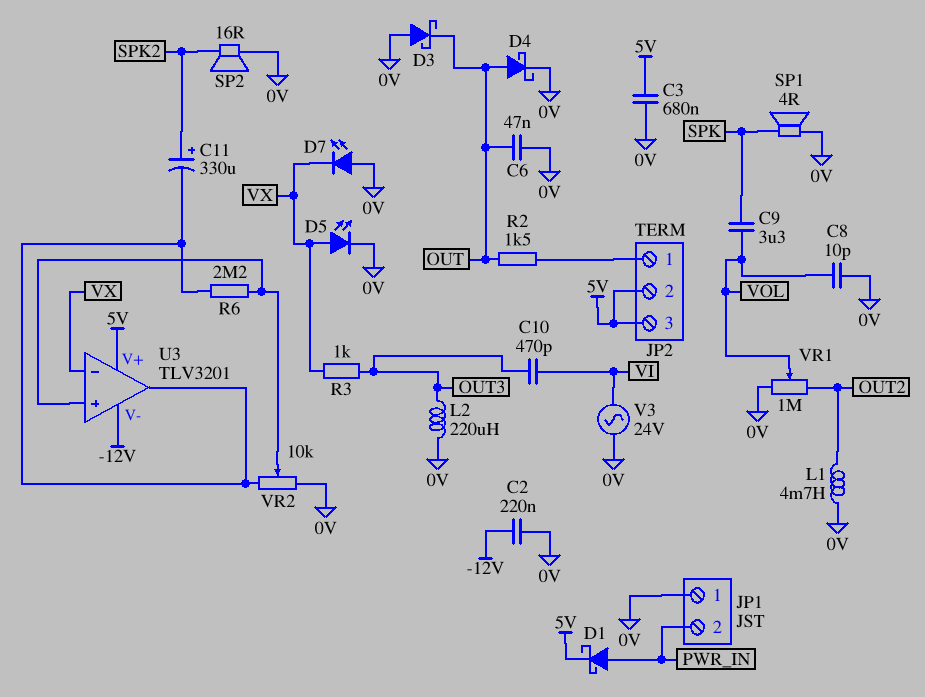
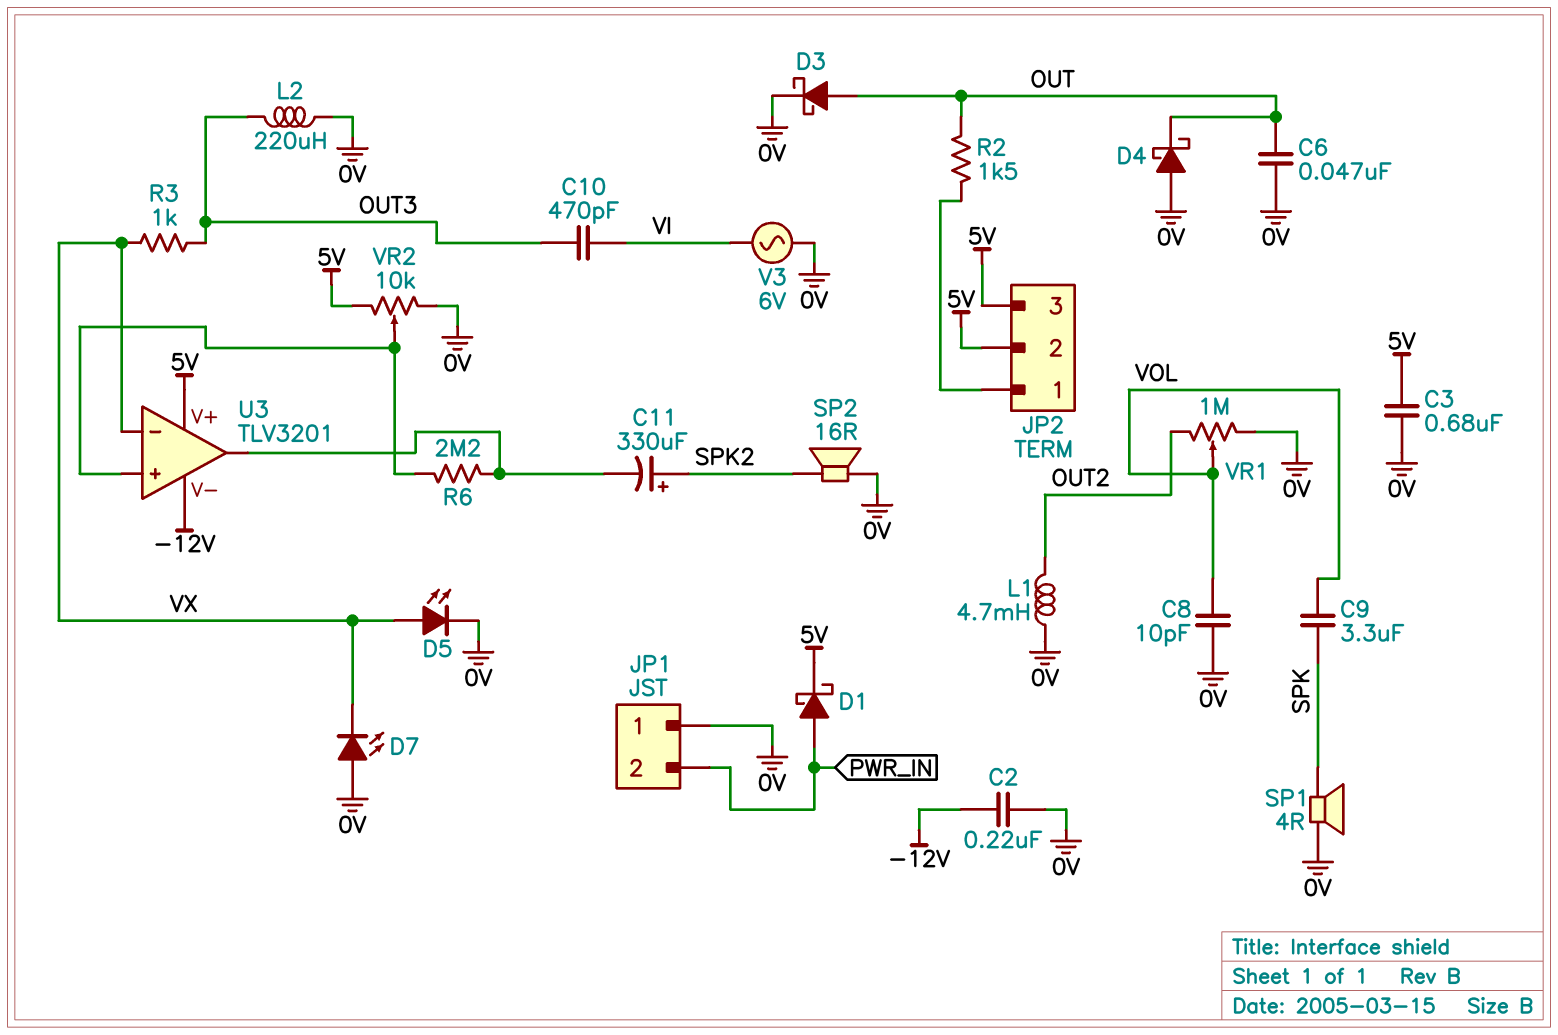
D3: schottky (A 0V, K OUT) -> schottky (A OUT, K 0V)
D4: schottky (A OUT, K 0V) -> schottky (A 0V, K OUT)
V3: AC 24V (0V, VI) -> AC 6V (0V, VI)
VR2: 10k (0V, U3/out, wiper U3/in+) -> 10k (0V, 5V, wiper U3/in+)

